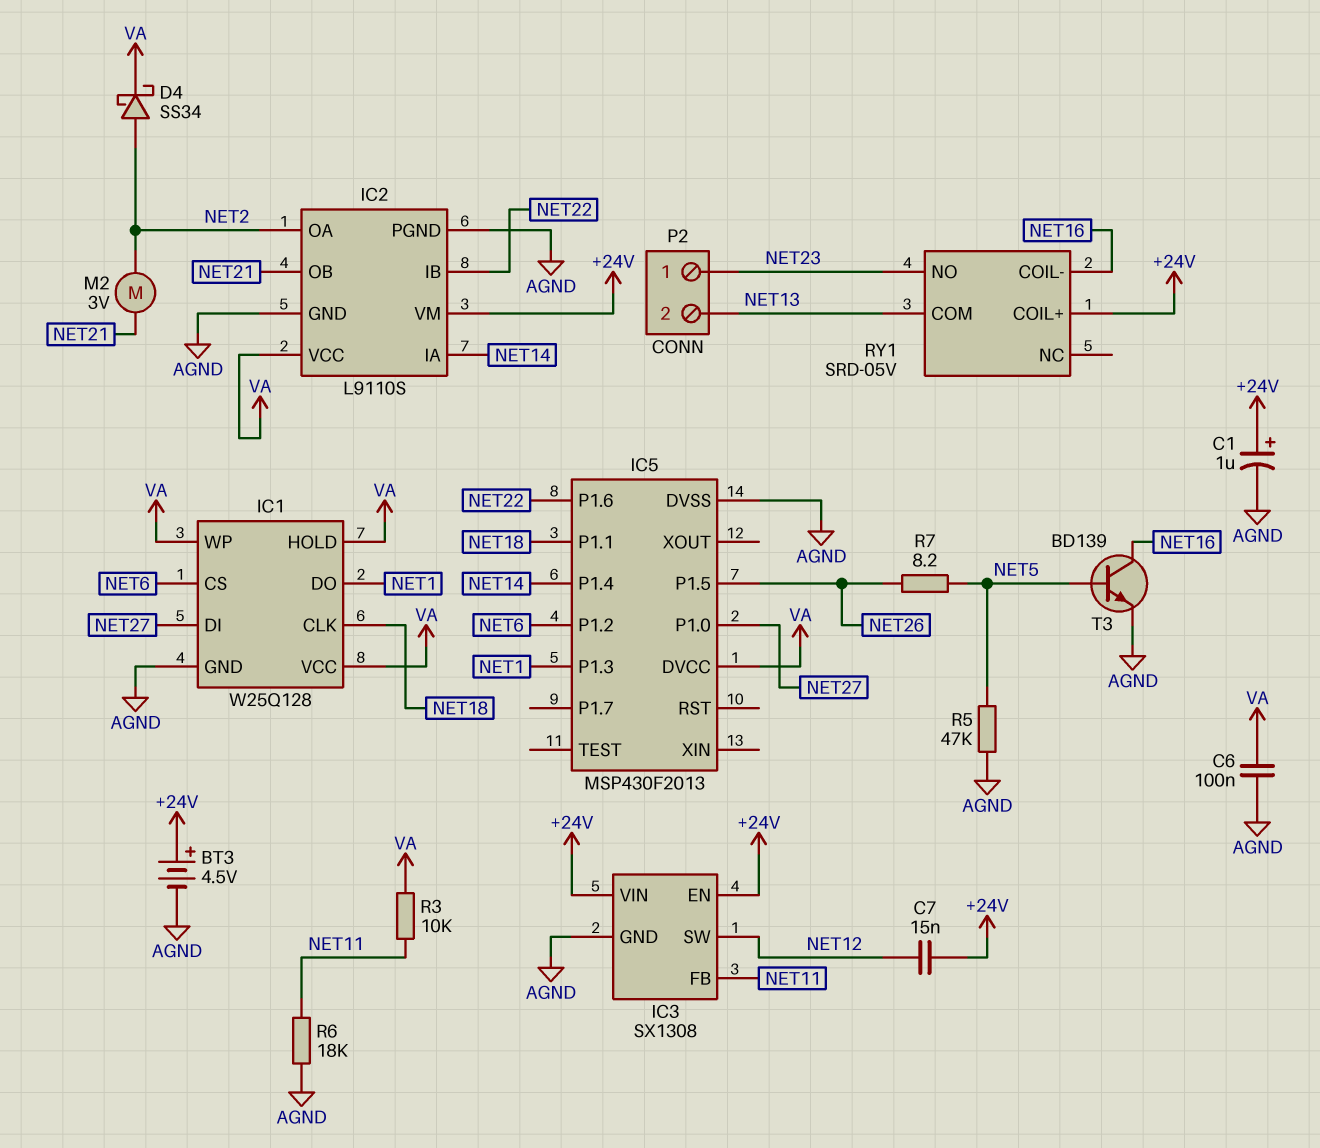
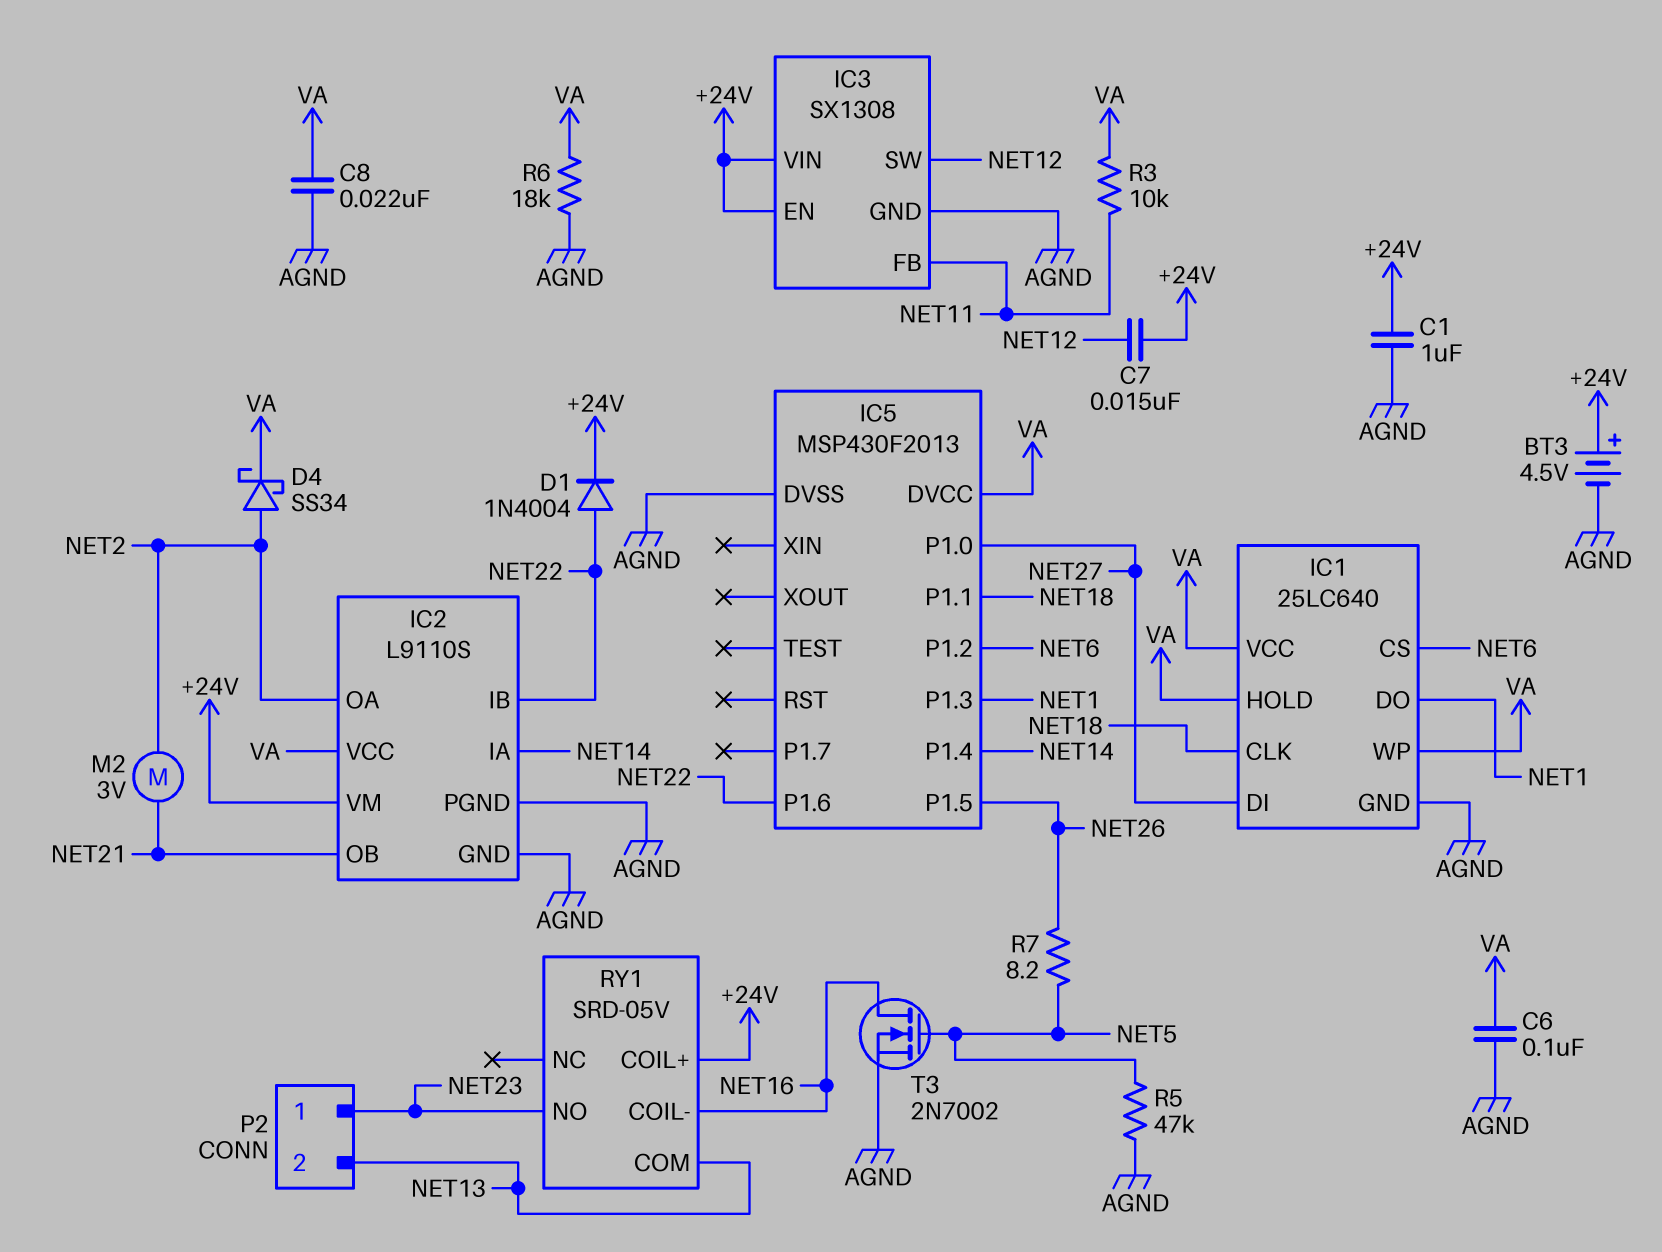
C1: 1uF (plus +24V, minus AGND) -> 1uF (+24V, AGND)
C8: none -> 22nF (AGND, VA)
D1: none -> diode 1N4004 (A NET22, K +24V)
IC1: W25Q128 -> 25LC640
R6: 18k (AGND, NET11) -> 18k (AGND, VA)
T3: NPN BD139 (B NET5, C NET16, E AGND) -> NMOS 2N7002 (G NET5, D NET16, S AGND)

